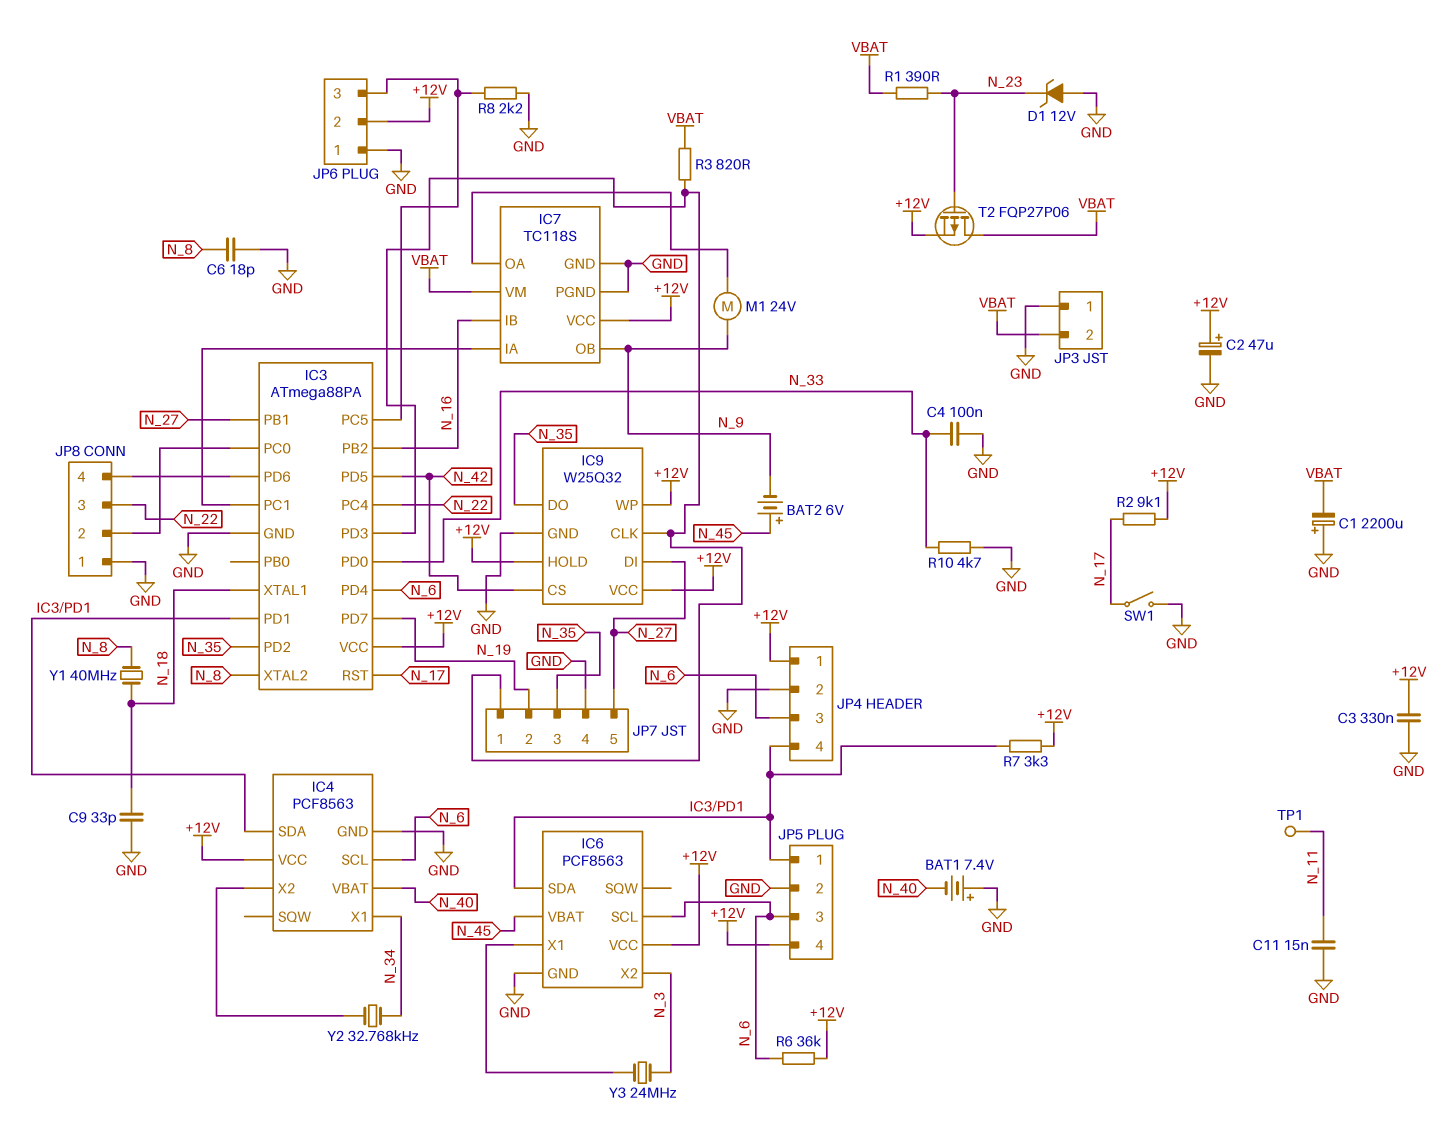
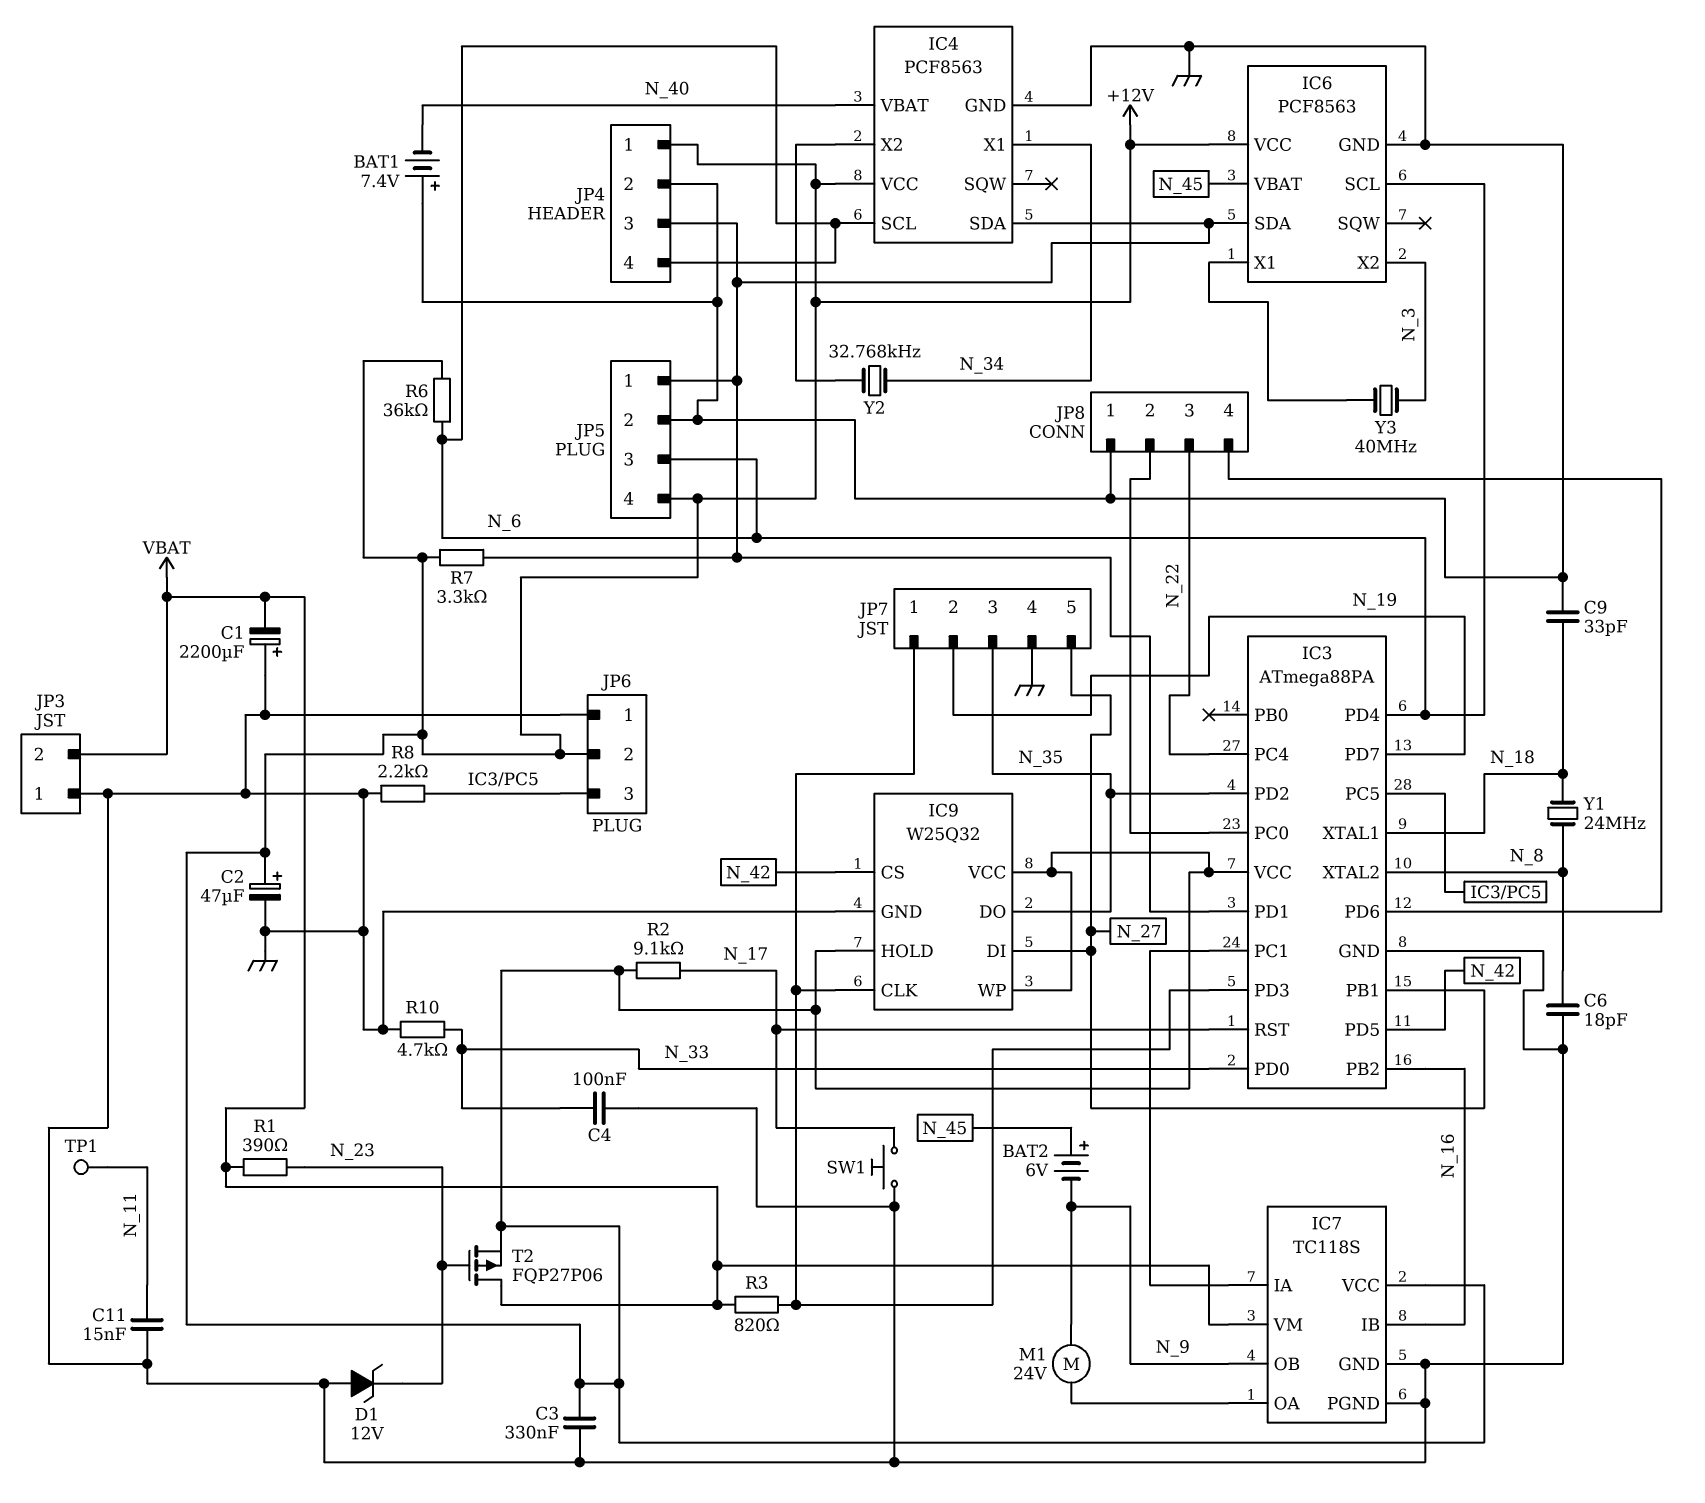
JP4 pin 3: N_6 -> IC3/PD1
JP4 pin 4: IC3/PD1 -> N_6
SW1: switch (GND, N_17) -> button (GND, N_17)
Y1: 40MHz (N_8, N_18) -> 24MHz (N_8, N_18)
Y3: 24MHz (IC6/X1, N_3) -> 40MHz (IC6/X1, N_3)

